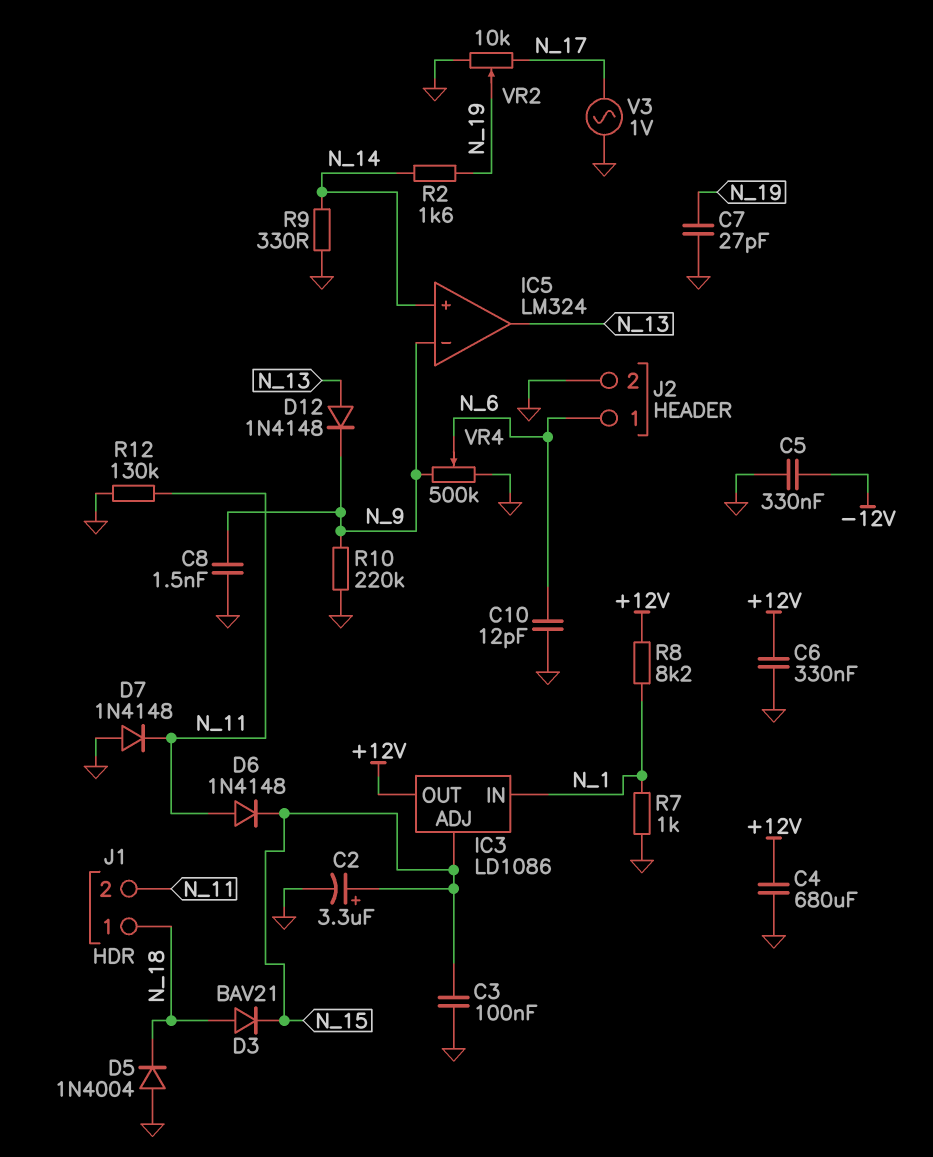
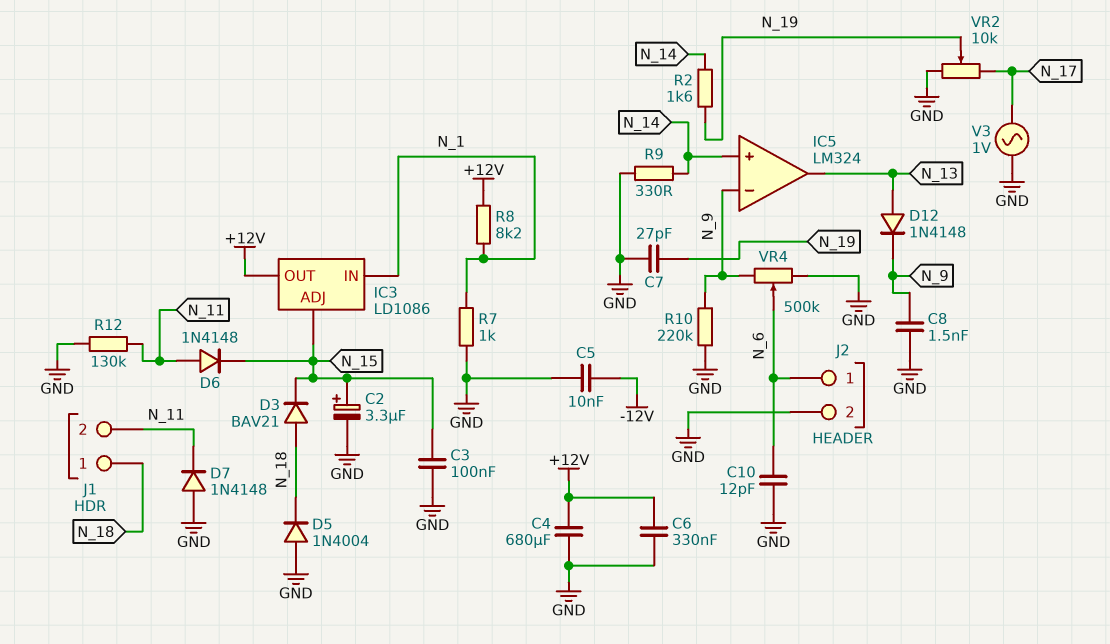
C5: 330nF (-12V, GND) -> 10nF (-12V, GND)

